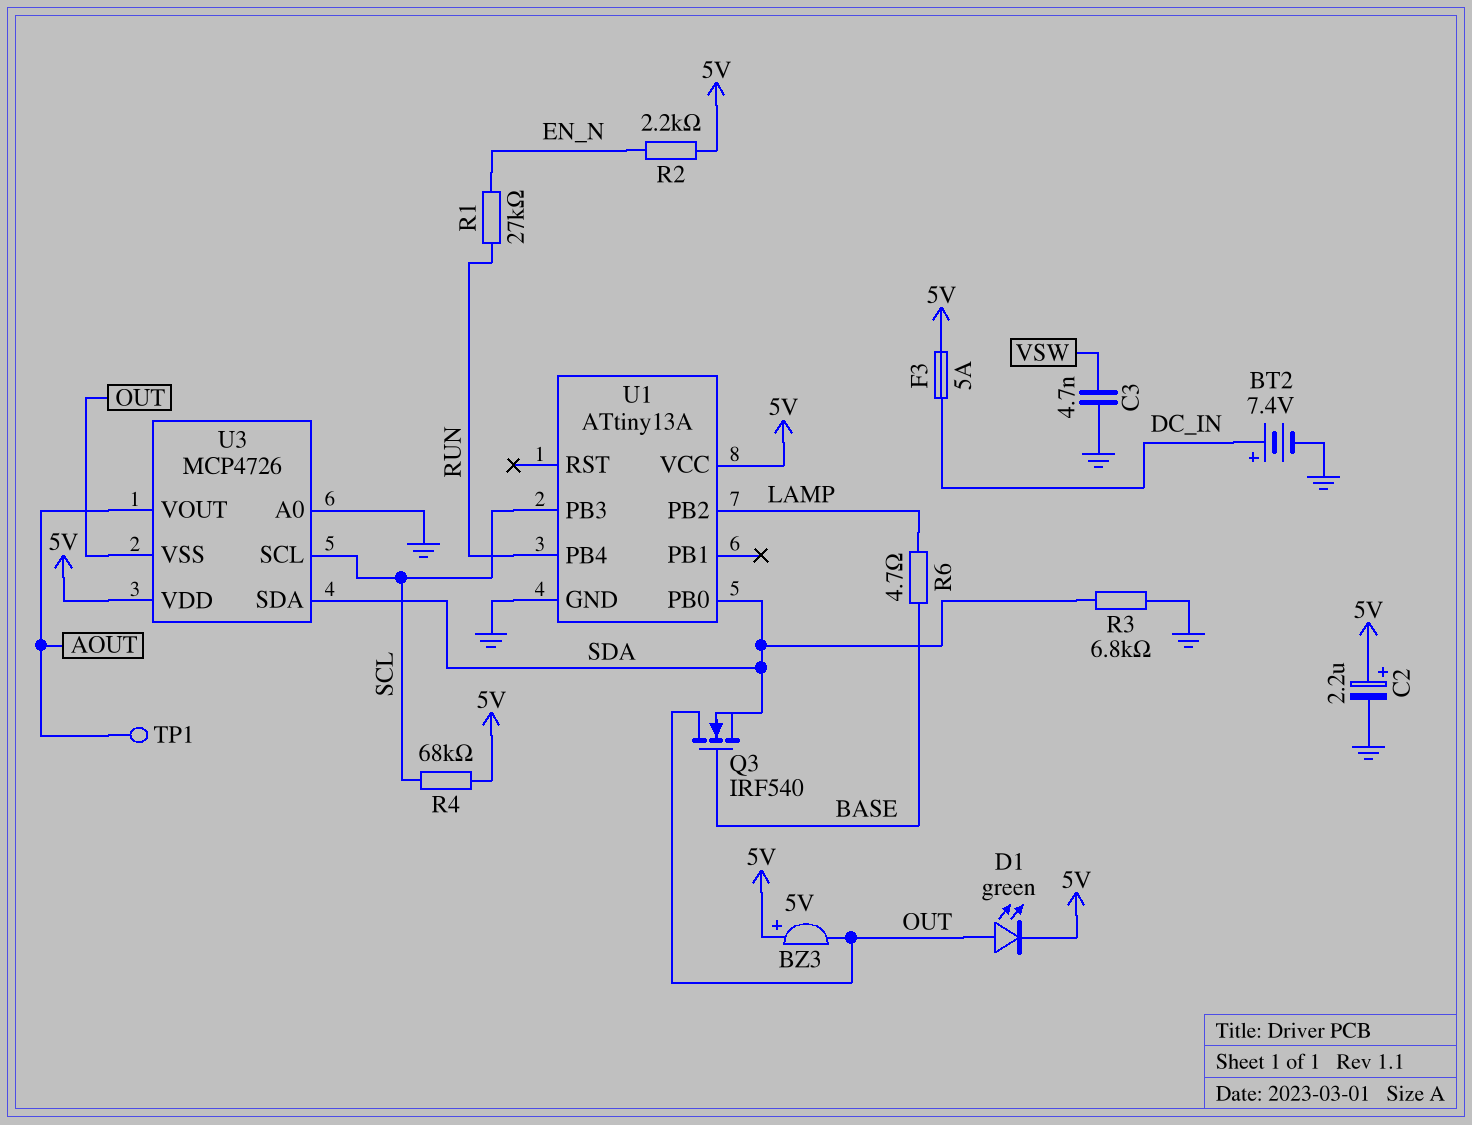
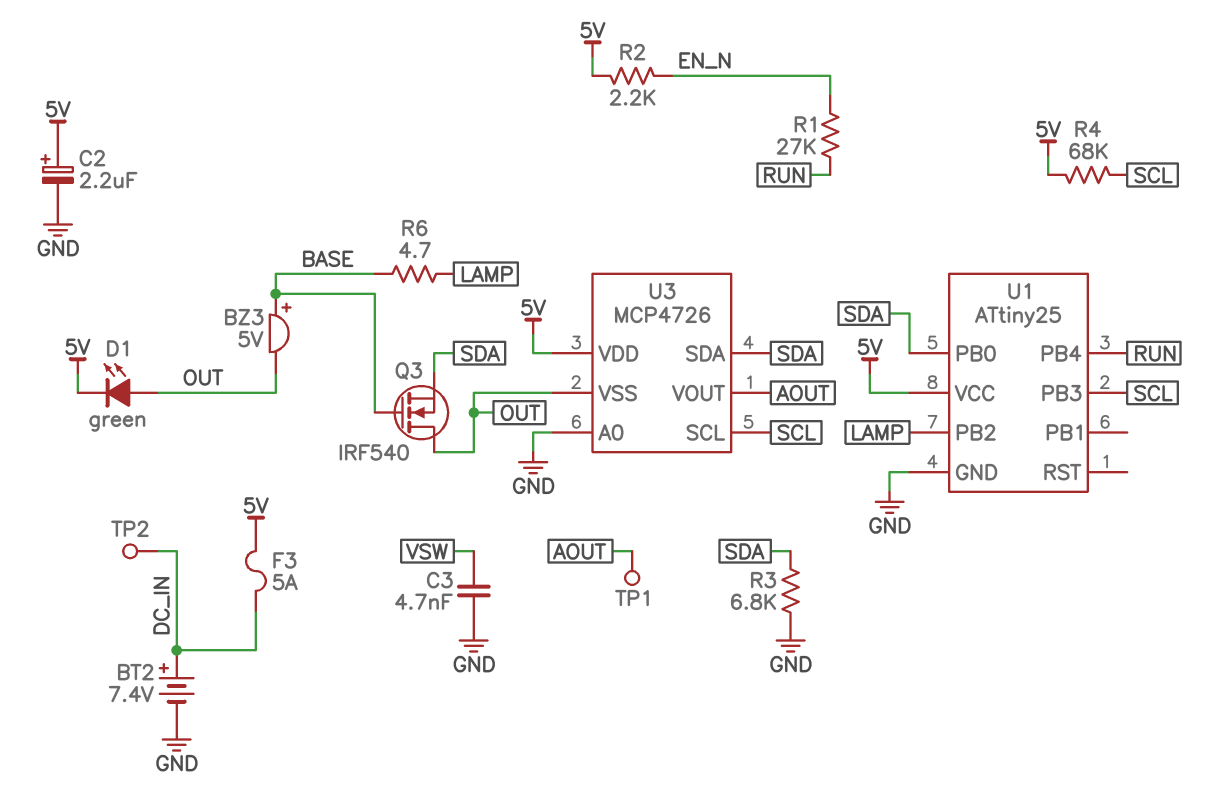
BZ3: buzzer 5V (plus 5V, minus OUT) -> buzzer 5V (plus BASE, minus OUT)
TP2: none -> test point (DC_IN)
U1: ATtiny13A -> ATtiny25

